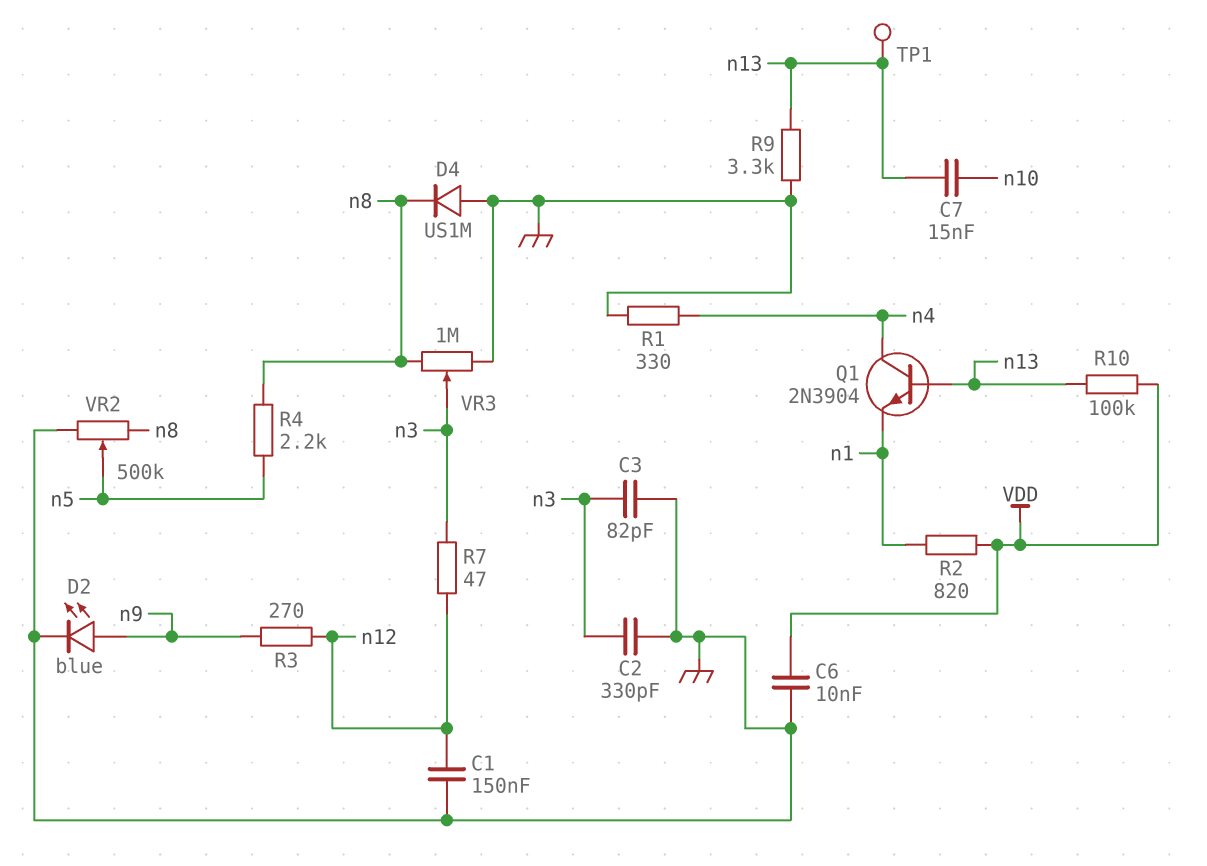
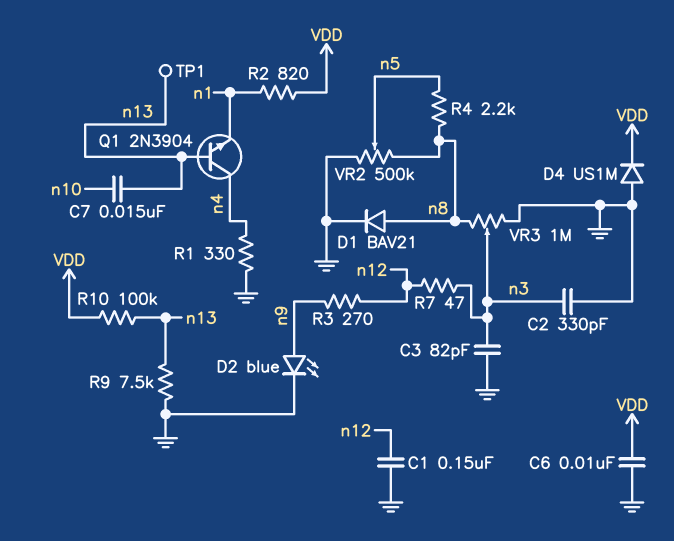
D1: none -> diode BAV21 (A n8, K GND)
D4: diode US1M (A GND, K n8) -> diode US1M (A GND, K VDD)
R9: 3.3k (GND, n13) -> 7.5k (GND, n13)

